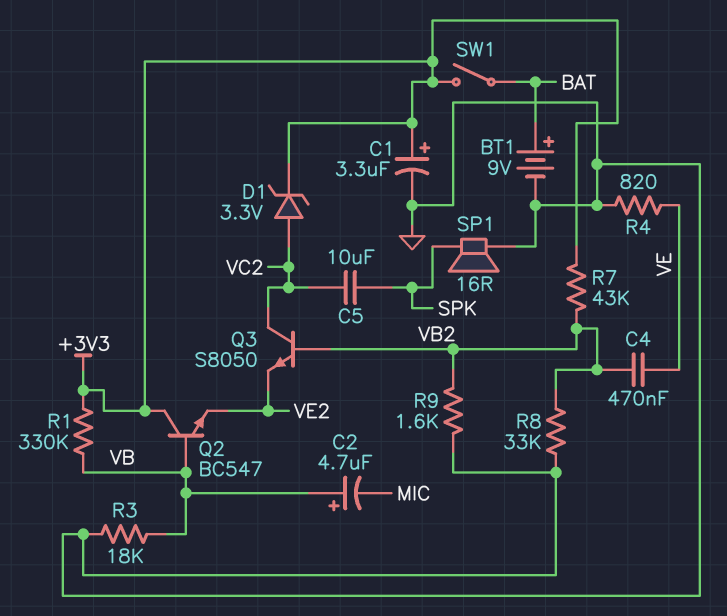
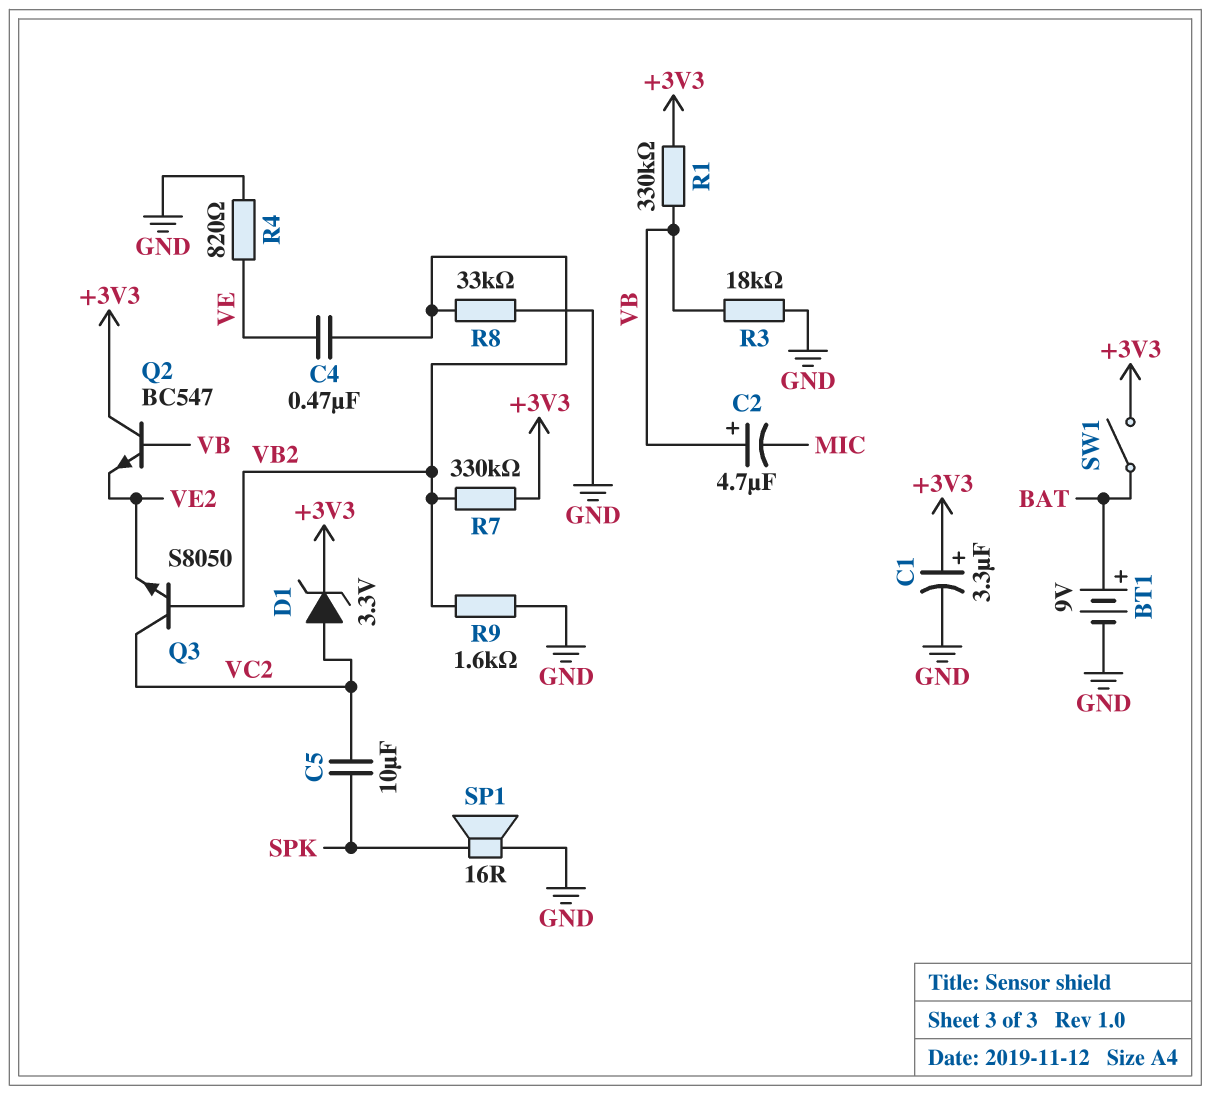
R7: 43k (+3V3, VB2) -> 330k (+3V3, VB2)

